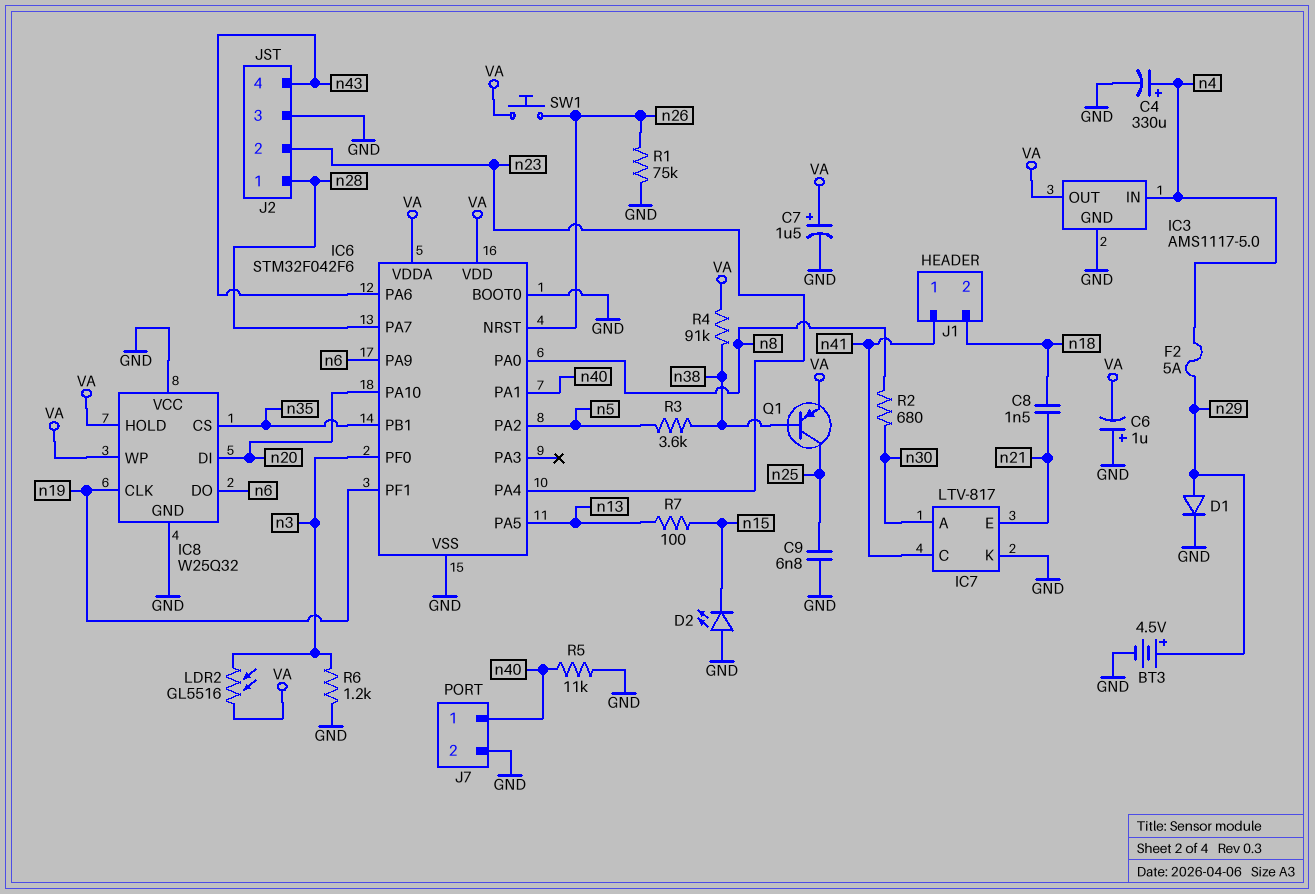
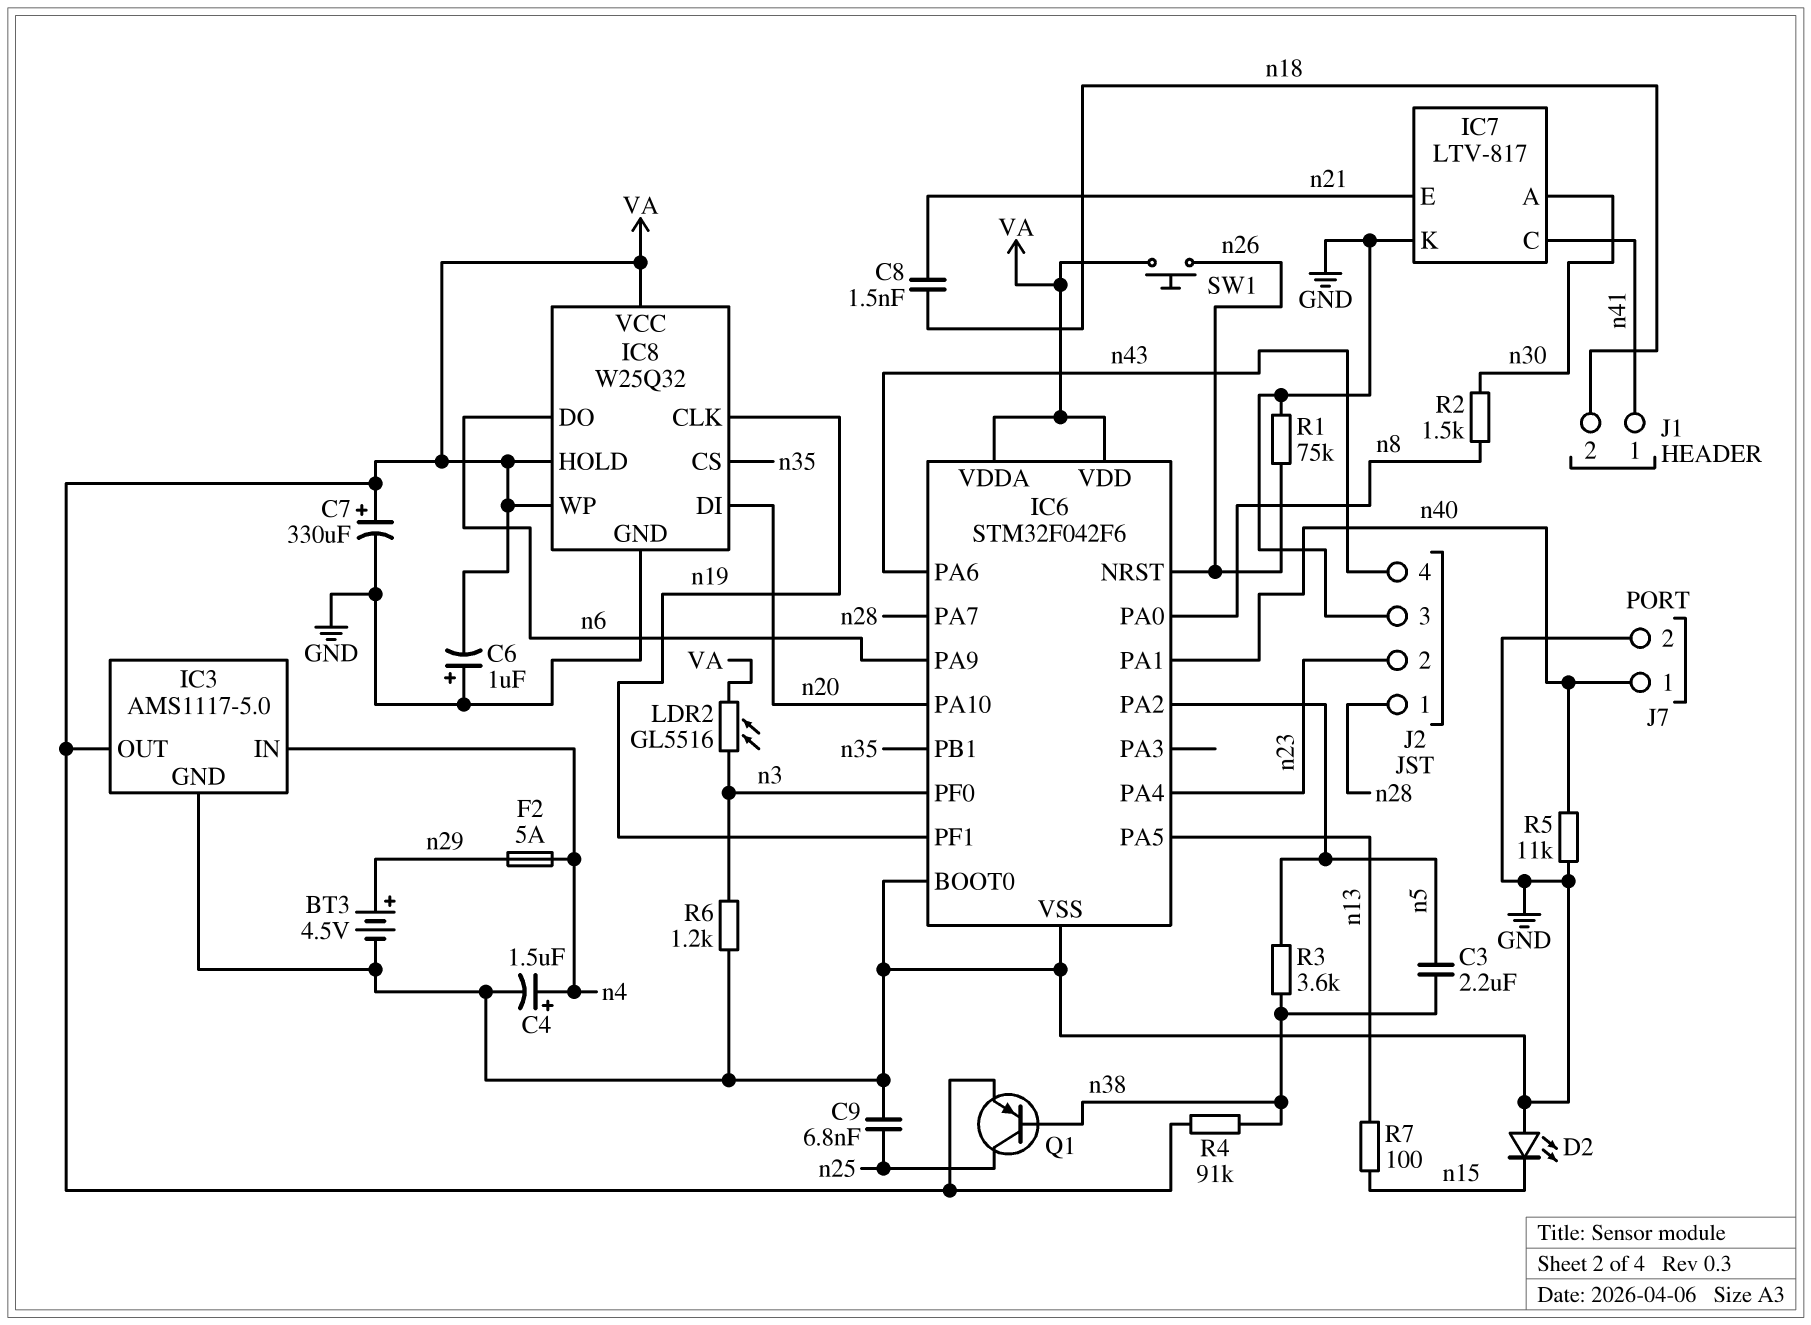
C3: none -> 2.2uF (n5, n38)
C4: 330uF (plus n4, minus GND) -> 1.5uF (plus n4, minus GND)
C7: 1.5uF (plus VA, minus GND) -> 330uF (plus VA, minus GND)
D1: diode (A n29, K GND) -> none
IC8 pin VCC: GND -> VA
R2: 680 (n8, n30) -> 1.5k (n8, n30)

